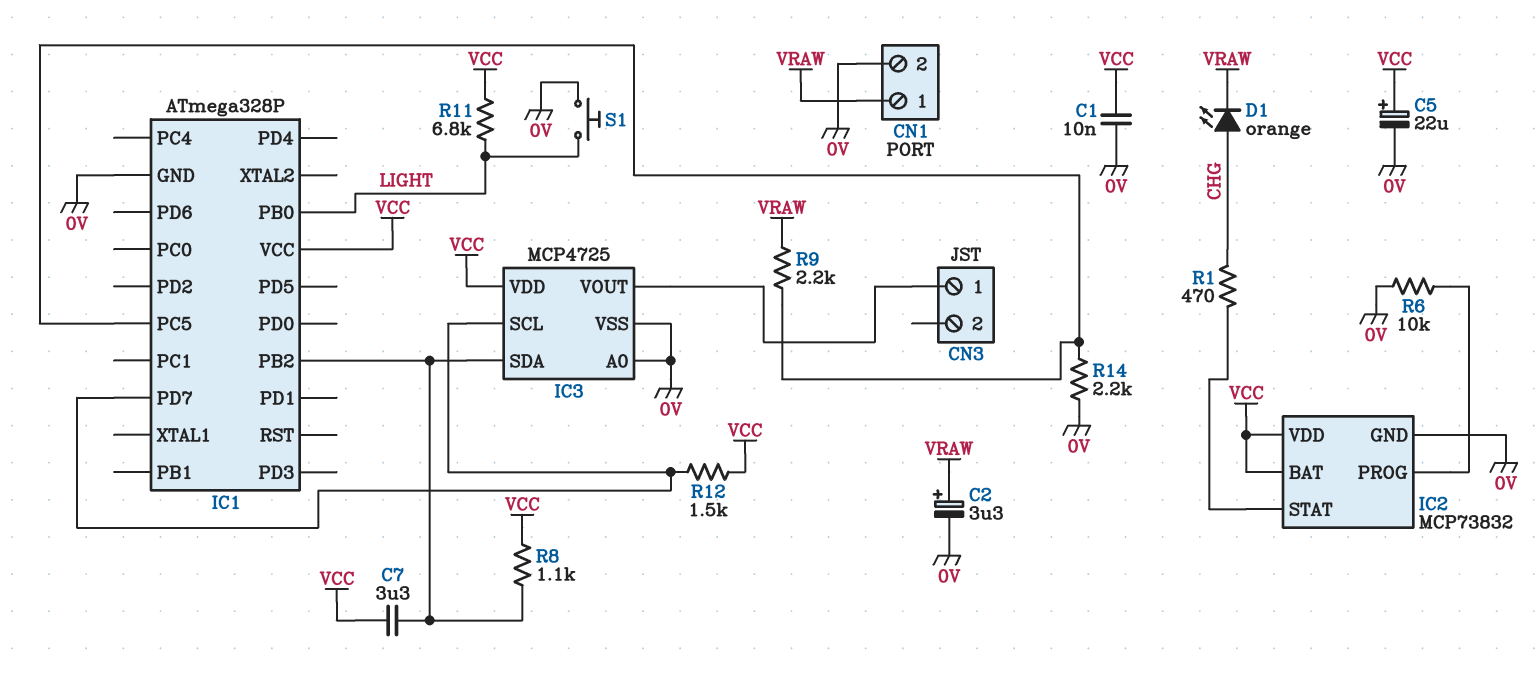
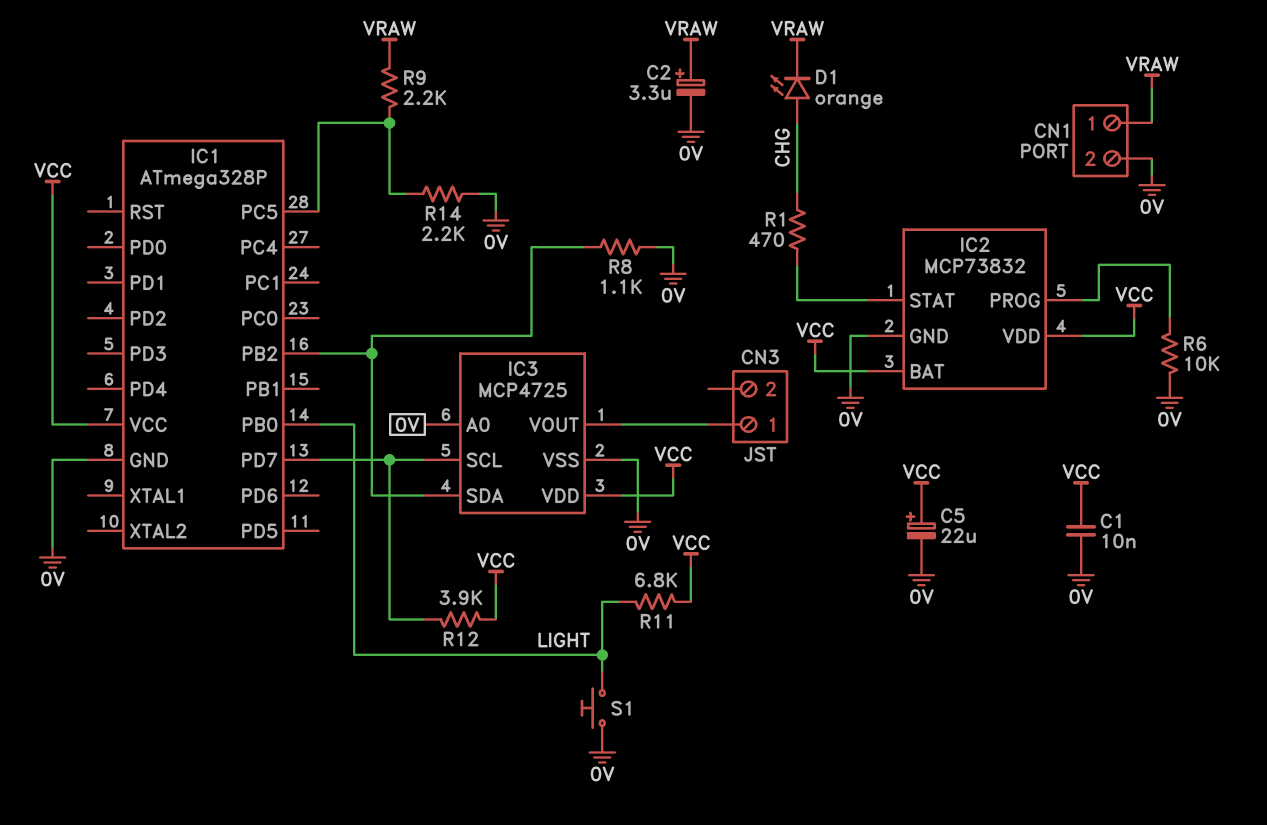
C7: 3.3uF (IC1/PB2, VCC) -> none
R8: 1.1k (IC1/PB2, VCC) -> 1.1k (0V, IC1/PB2)
R12: 1.5k (IC1/PD7, VCC) -> 3.9k (IC1/PD7, VCC)

